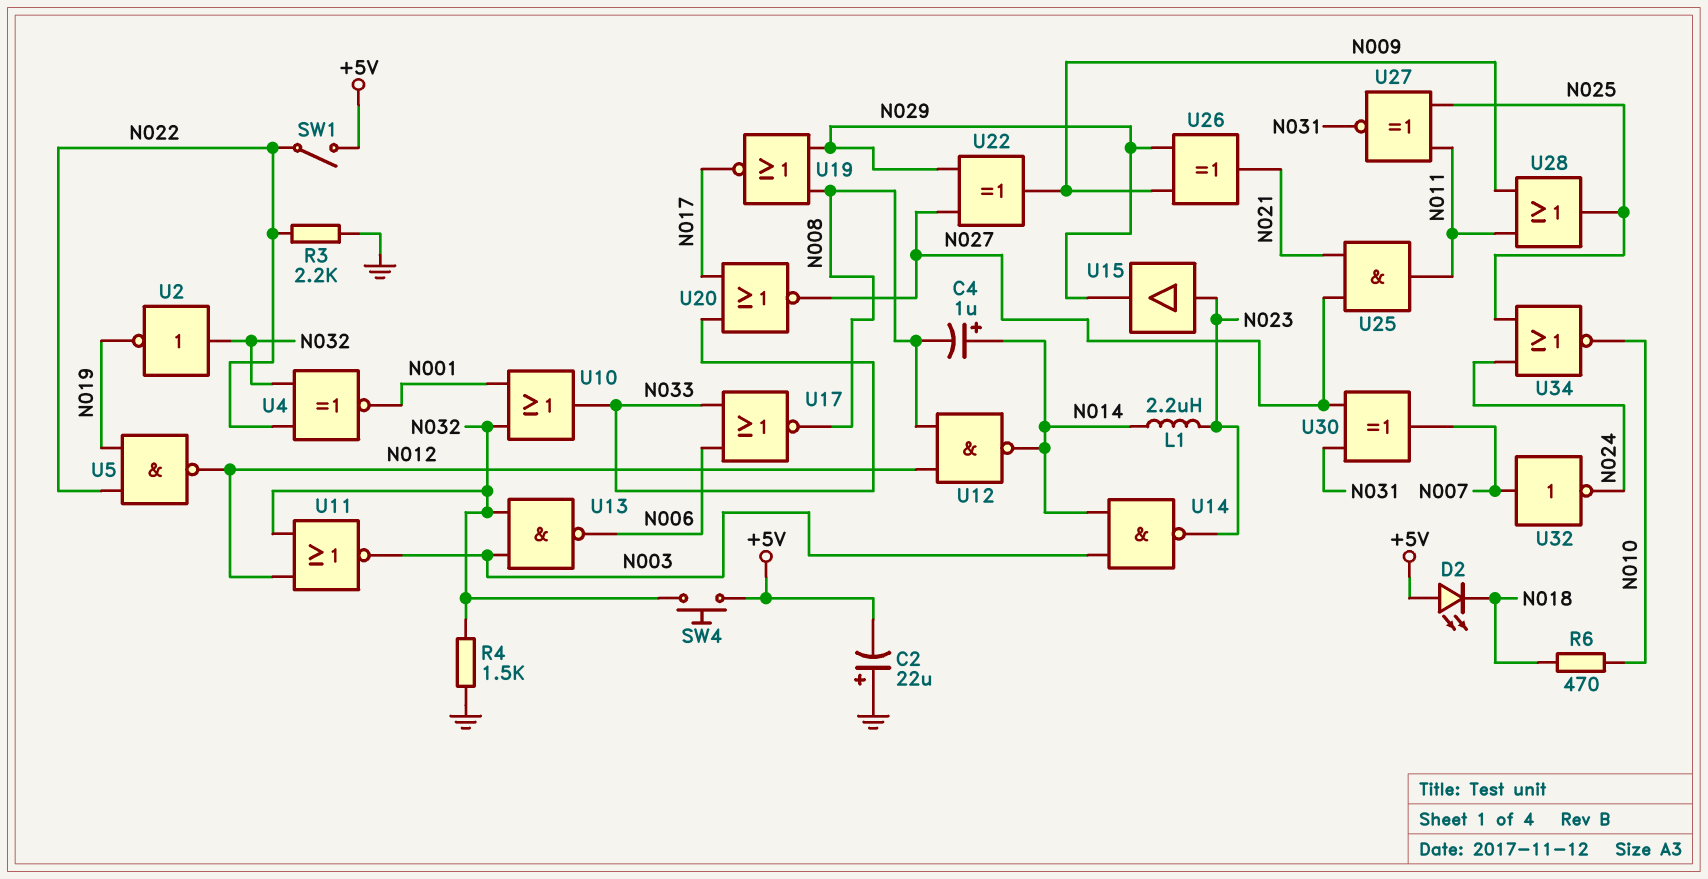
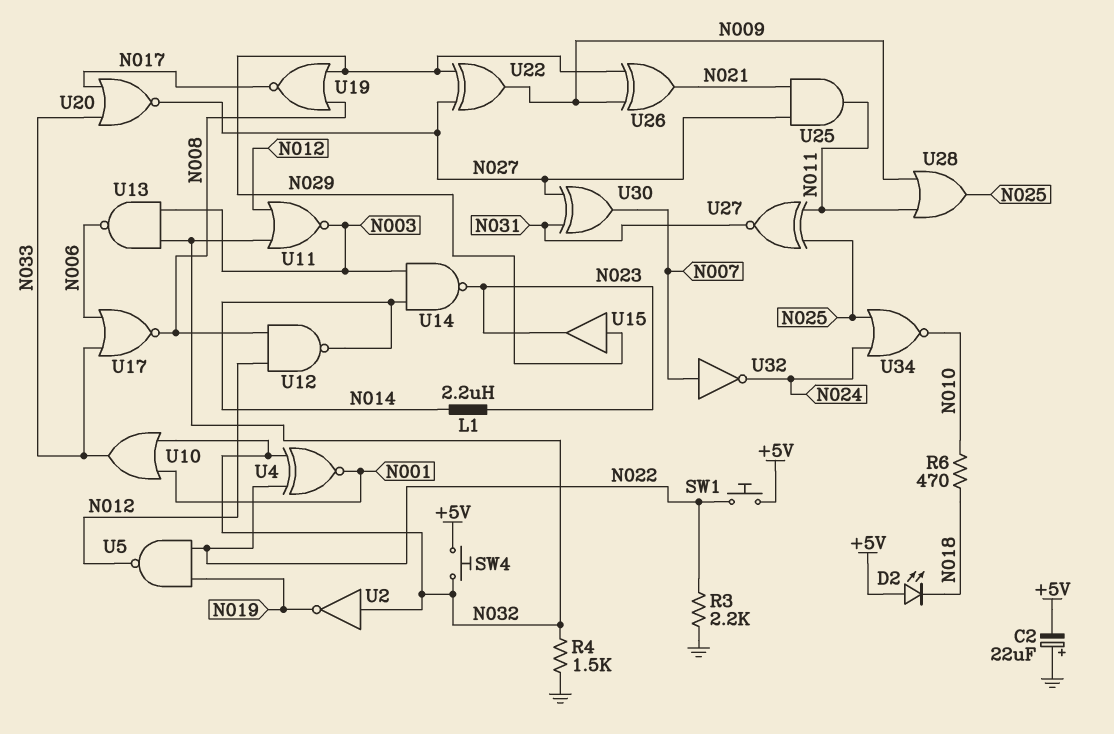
C4: 1uF (plus N014, minus N008) -> none
SW1: switch (+5V, N022) -> button (+5V, N022)
U15: buffer (in N023, out N029) -> buffer (in N029, out N023)

